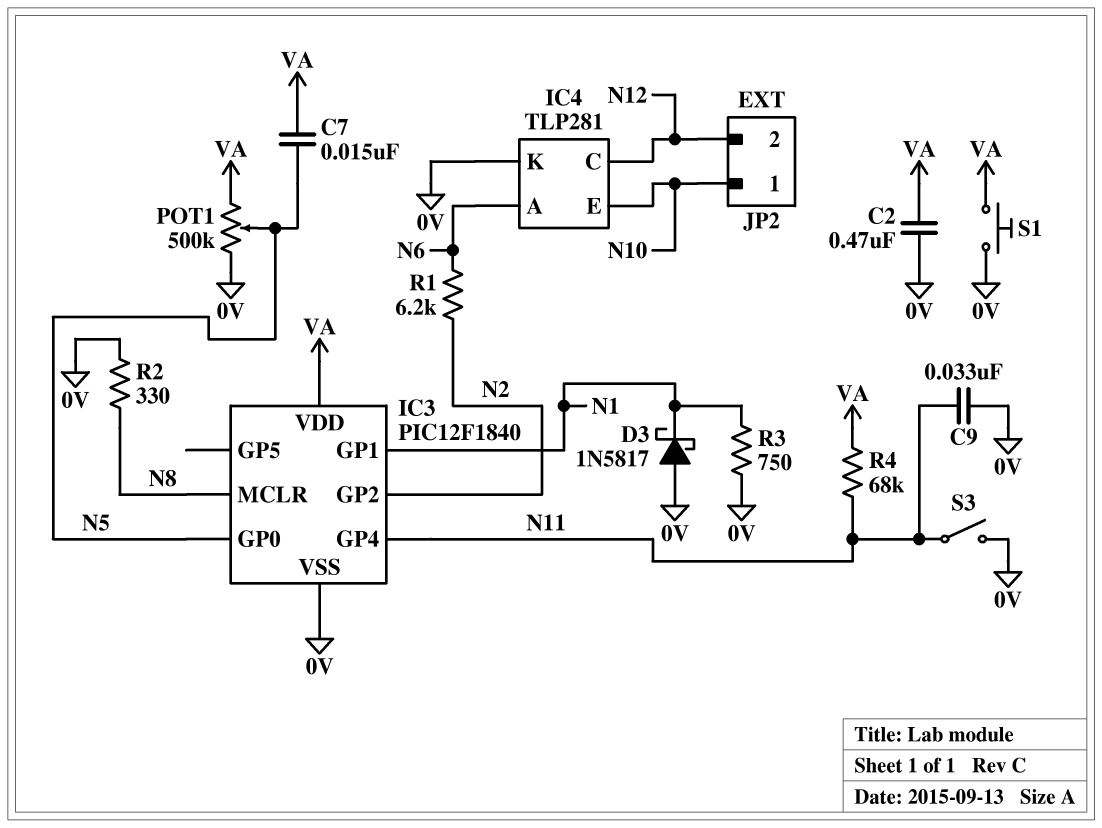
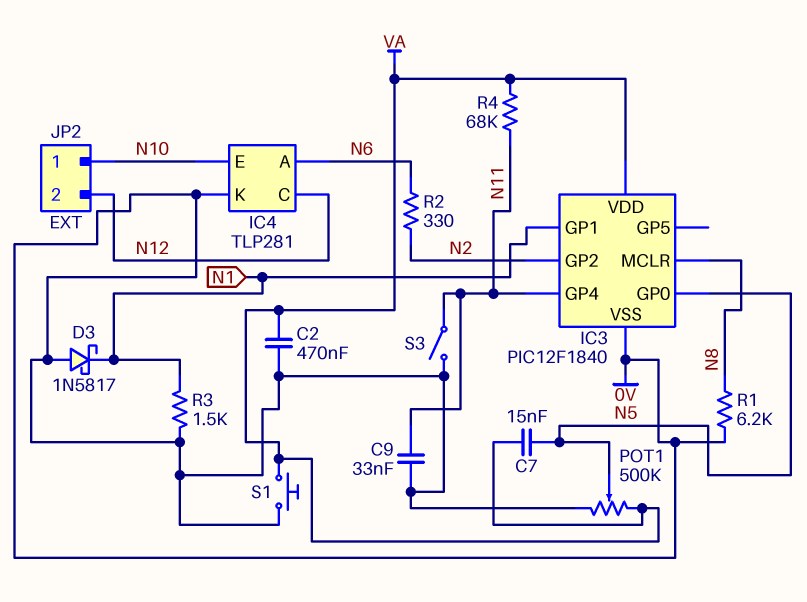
R1: 6.2k (N2, N6) -> 6.2k (0V, N8)
R2: 330 (0V, N8) -> 330 (N2, N6)
R3: 750 (0V, N1) -> 1.5k (0V, N1)

